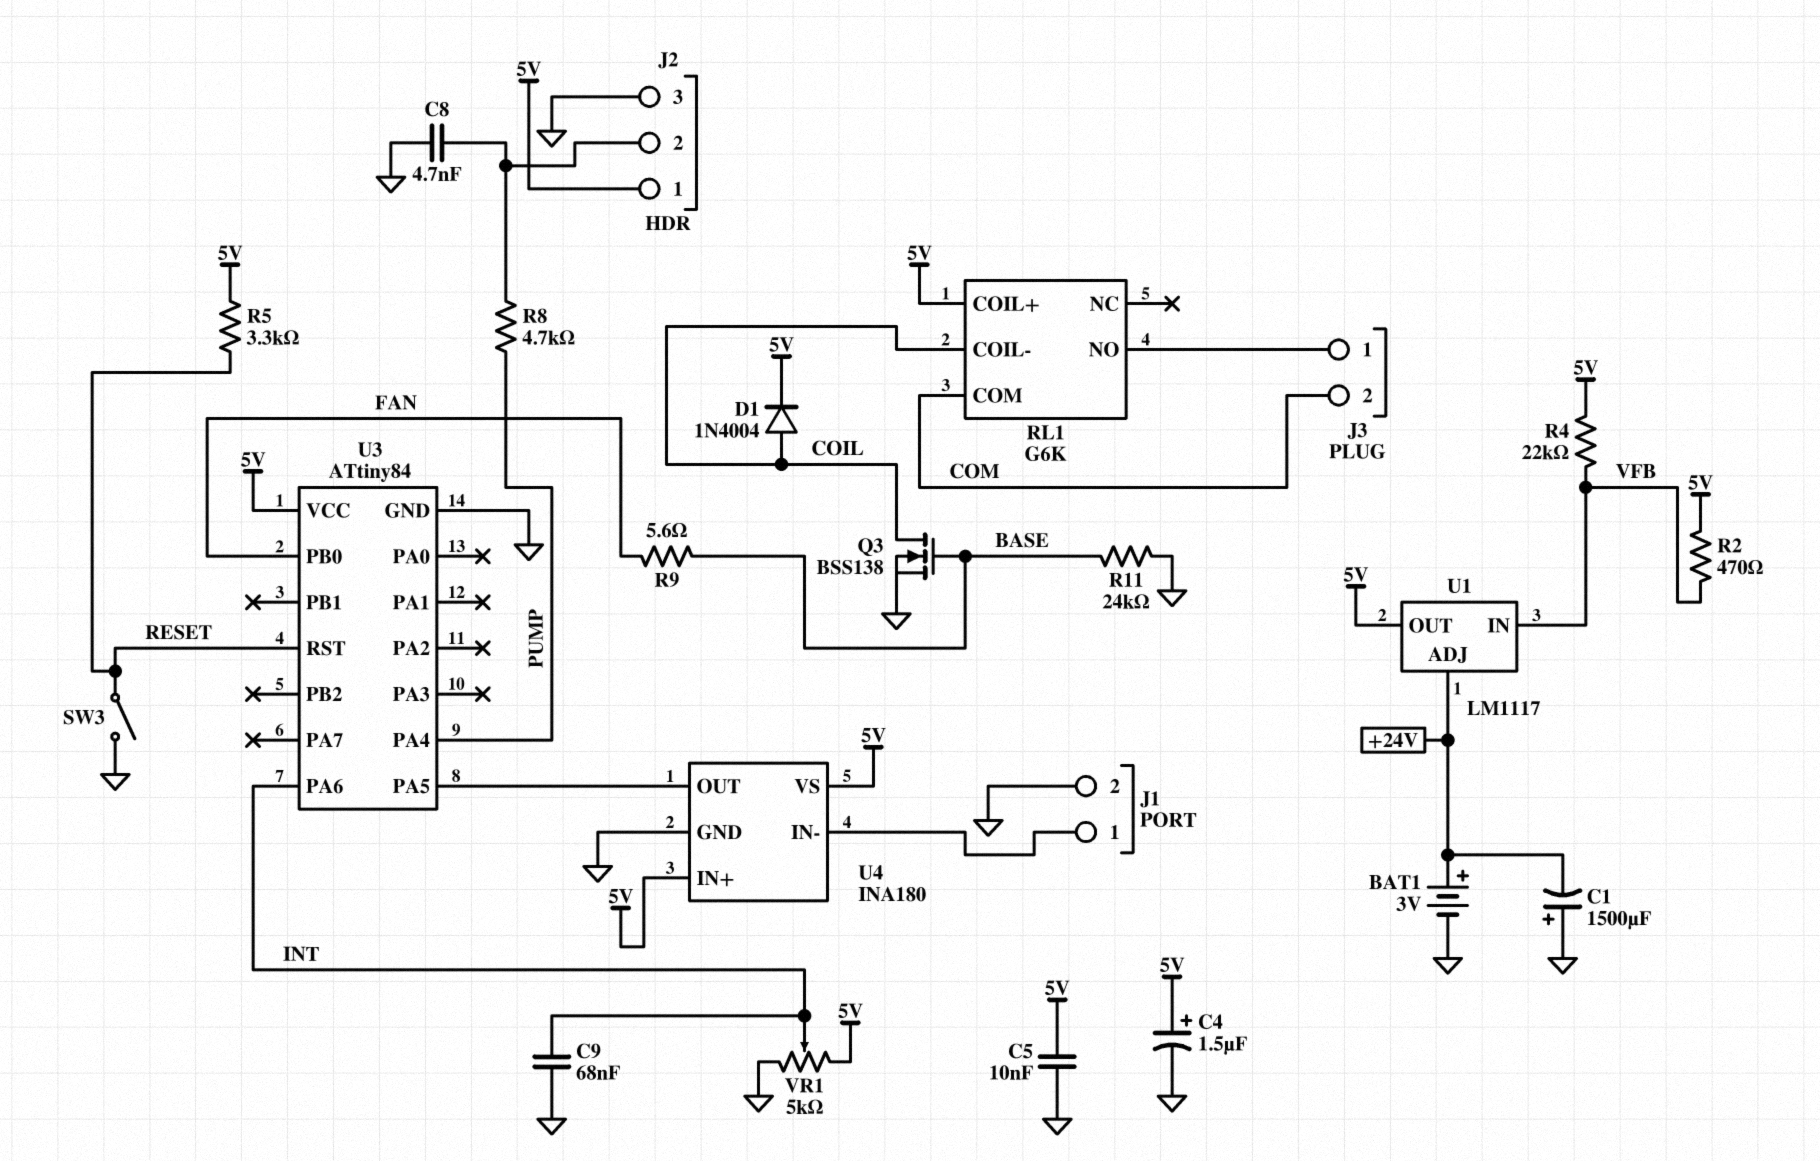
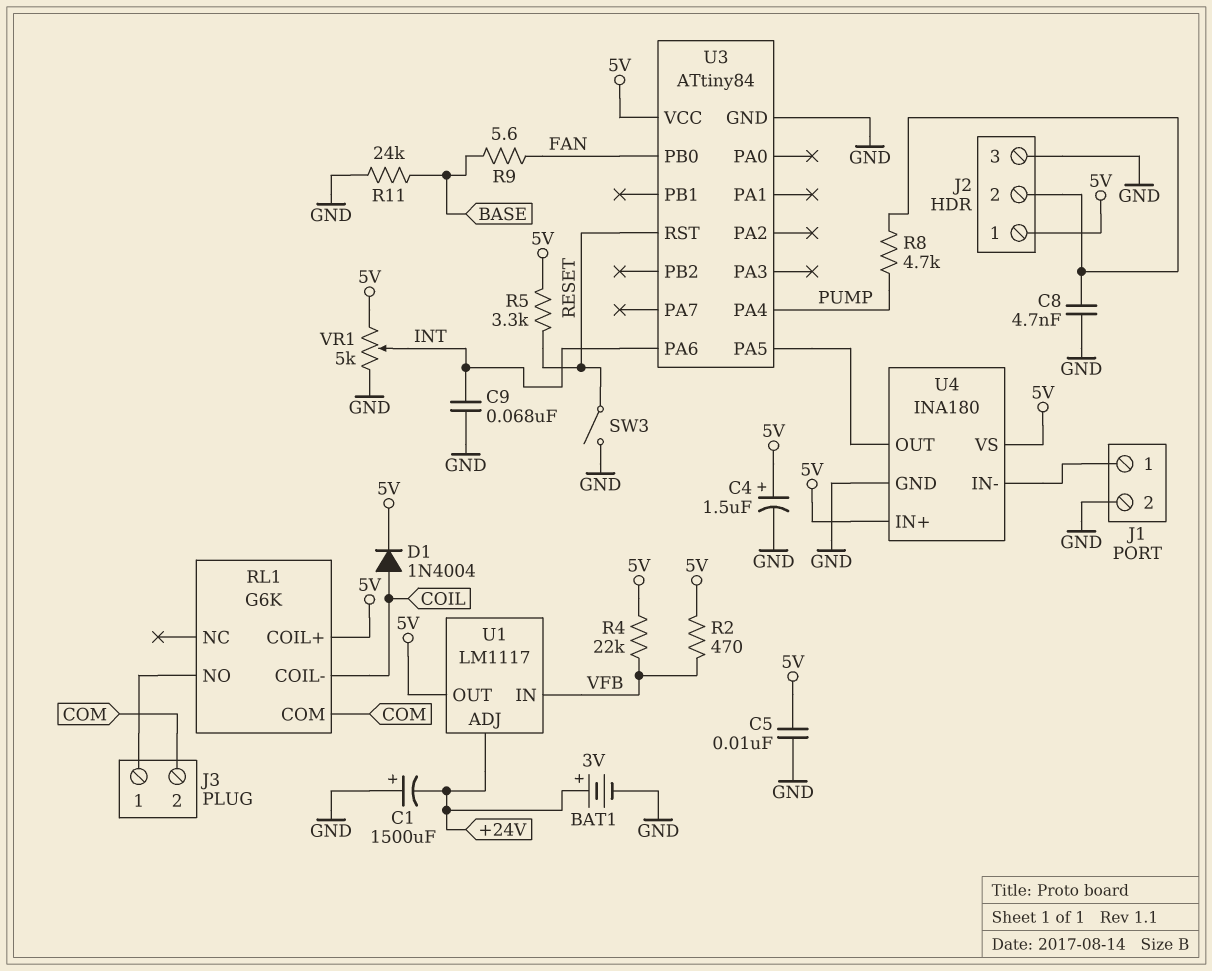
Q3: NMOS BSS138 (G BASE, D COIL, S GND) -> none

